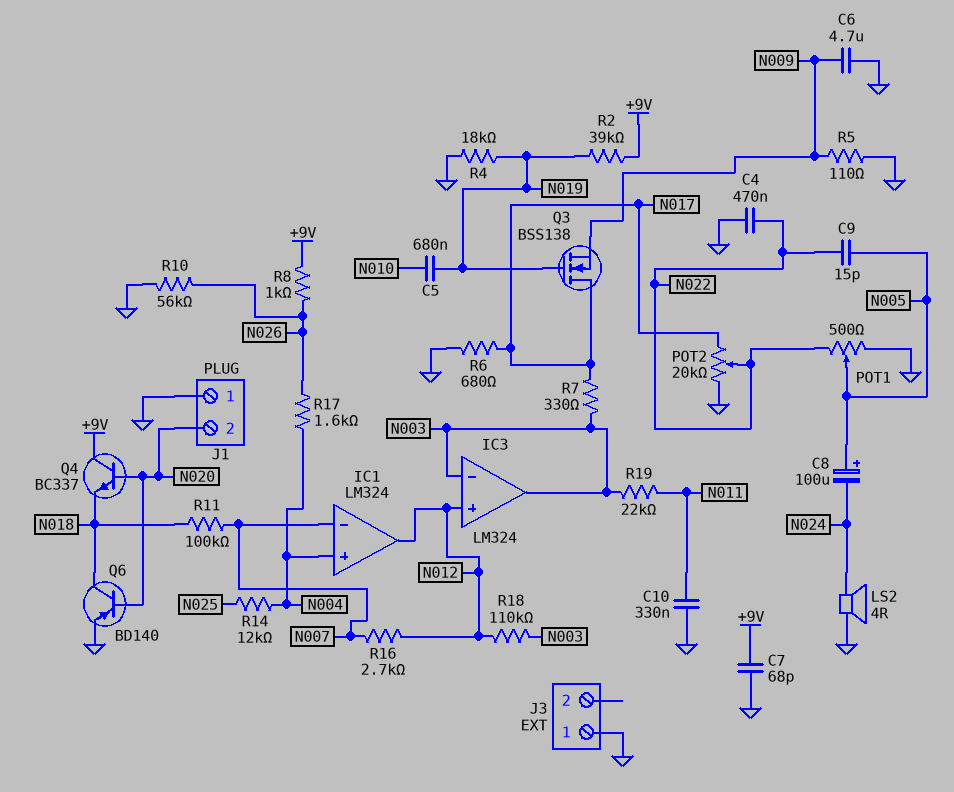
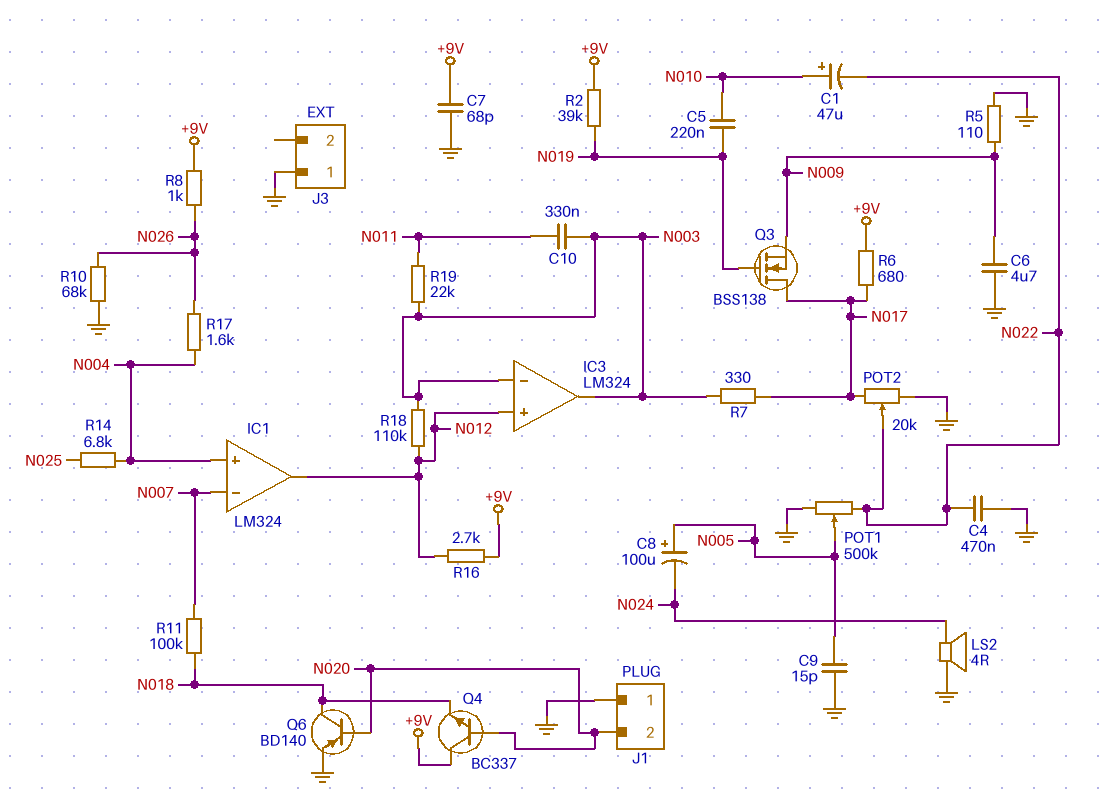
C1: none -> 47uF (plus N010, minus N022)
C5: 680nF (N010, N019) -> 220nF (N010, N019)
C9: 15pF (N005, N022) -> 15pF (GND, N005)
C10: 330nF (GND, N011) -> 330nF (N003, N011)
POT1: 500 (GND, N022, wiper N005) -> 500k (GND, N022, wiper N005)
R4: 18k (GND, N019) -> none
R6: 680 (GND, N017) -> 680 (+9V, N017)
R10: 56k (GND, N026) -> 68k (GND, N026)
R14: 12k (N004, N025) -> 6.8k (N004, N025)
R16: 2.7k (N007, N012) -> 2.7k (+9V, N012)

